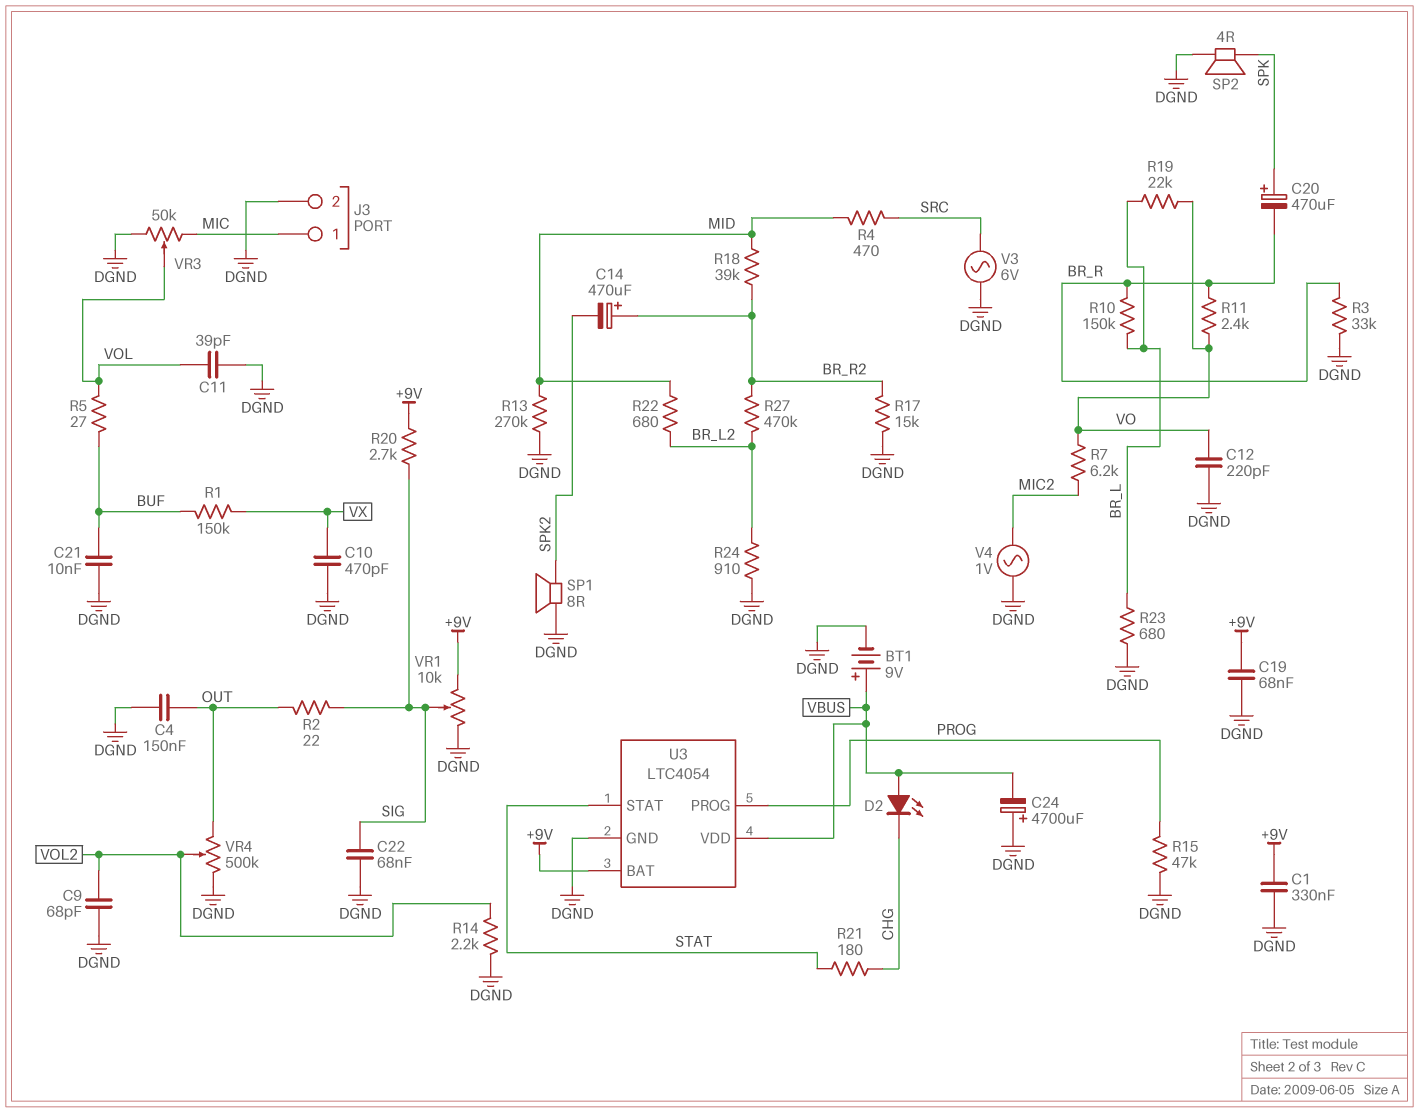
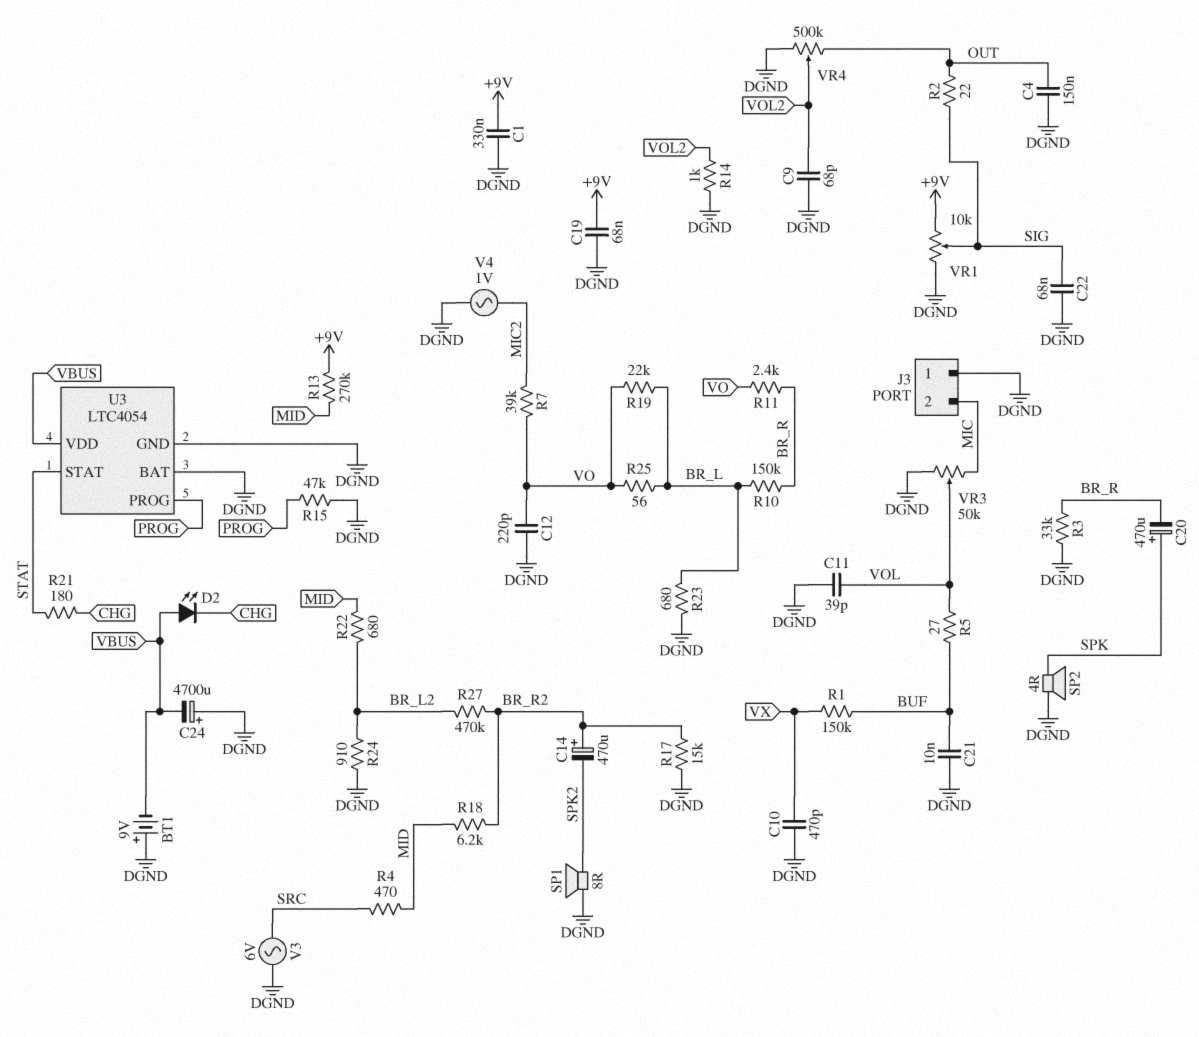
BT1: 9V (plus VBUS, minus DGND) -> 9V (plus DGND, minus VBUS)
J3 pin 1: MIC -> DGND
J3 pin 2: DGND -> MIC
R7: 6.2k (MIC2, VO) -> 39k (MIC2, VO)
R13: 270k (DGND, MID) -> 270k (+9V, MID)
R14: 2.2k (DGND, VOL2) -> 1k (DGND, VOL2)
R18: 39k (BR_R2, MID) -> 6.2k (BR_R2, MID)
R20: 2.7k (+9V, SIG) -> none
R25: none -> 56 (BR_L, VO)
U3 pin BAT: +9V -> DGND

